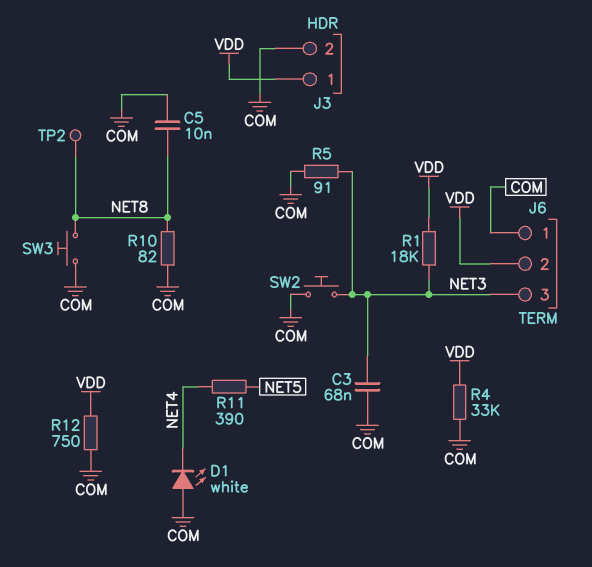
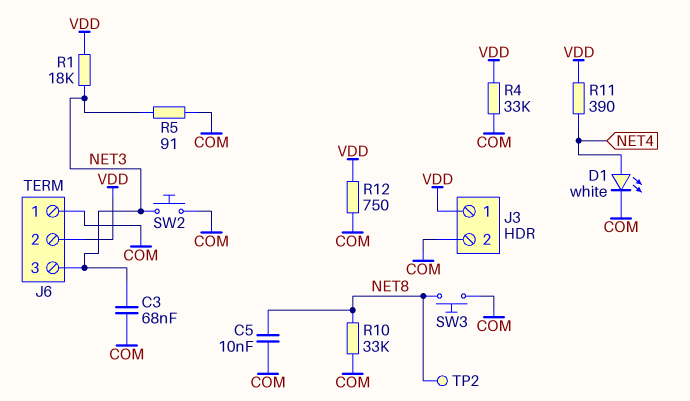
D1: LED white (A COM, K NET4) -> LED white (A NET4, K COM)
R10: 82 (COM, NET8) -> 33k (COM, NET8)
R11: 390 (NET4, NET5) -> 390 (NET4, VDD)

